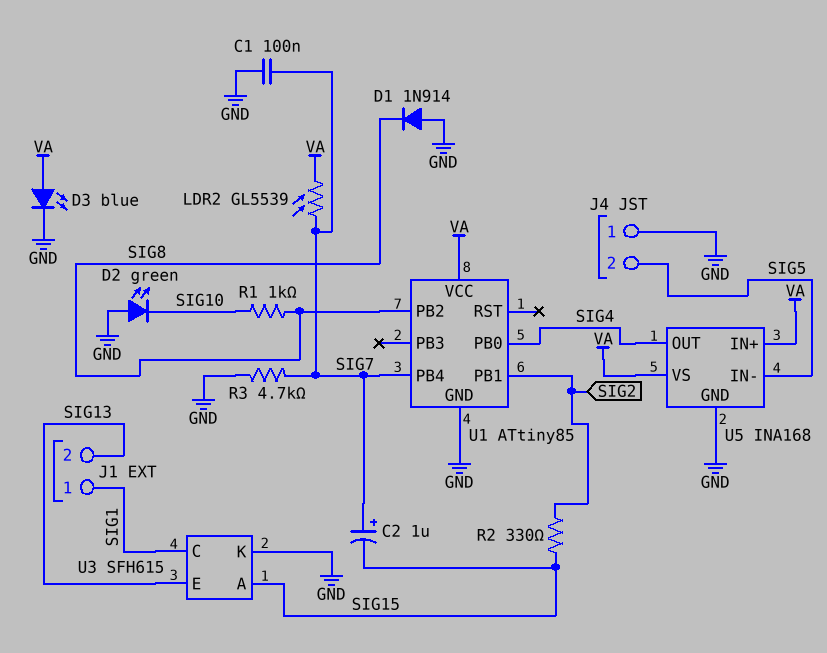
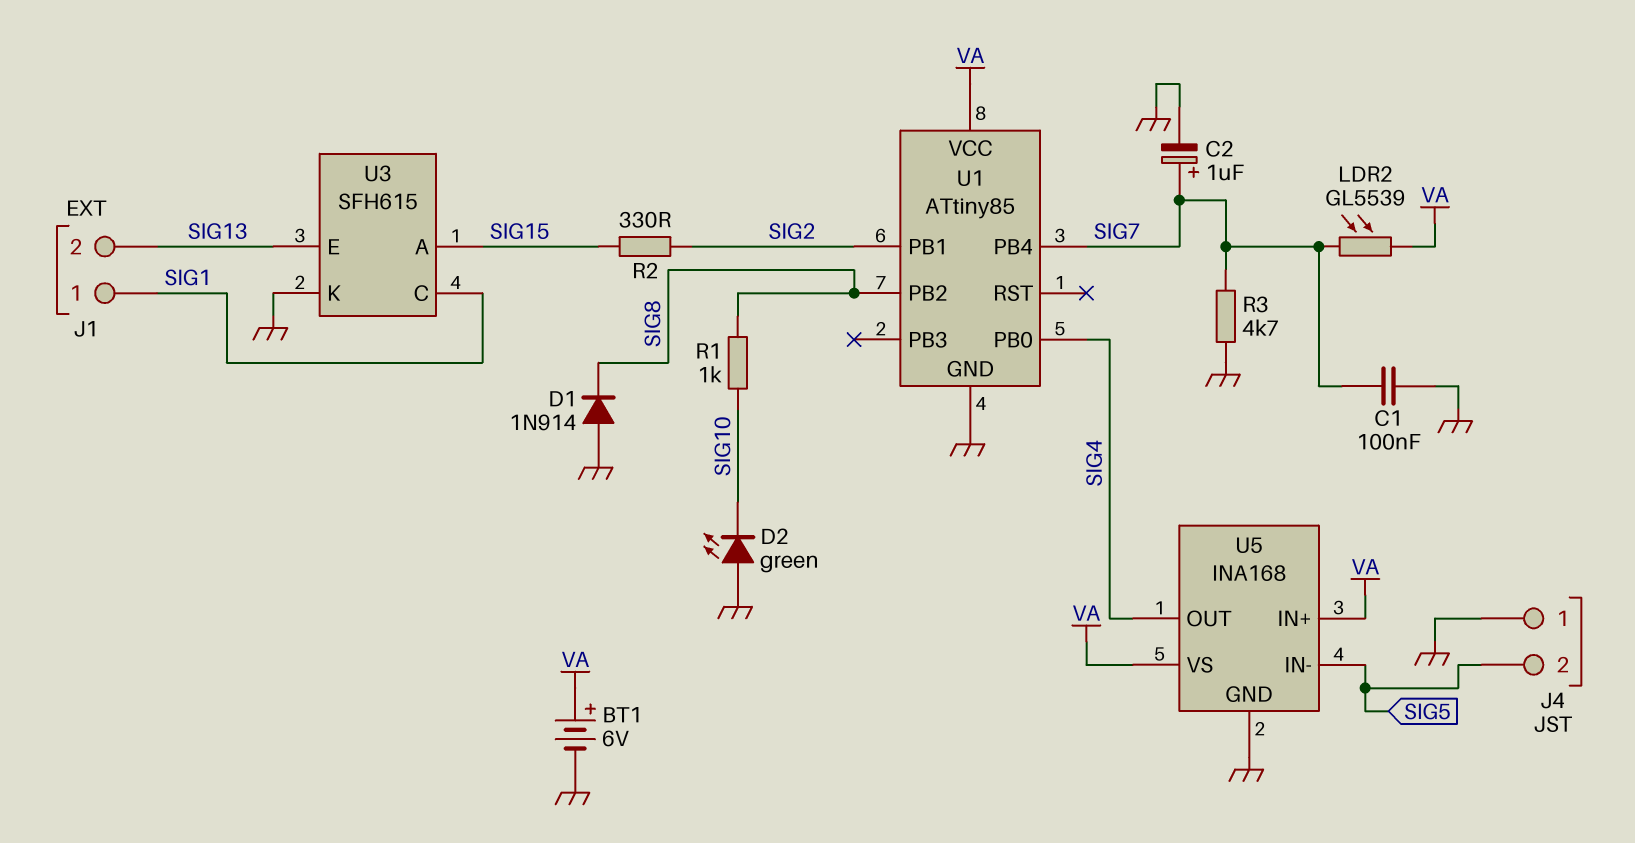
BT1: none -> 6V (plus VA, minus GND)
C2: 1uF (plus SIG7, minus SIG15) -> 1uF (plus SIG7, minus GND)
D3: LED blue (A VA, K GND) -> none

